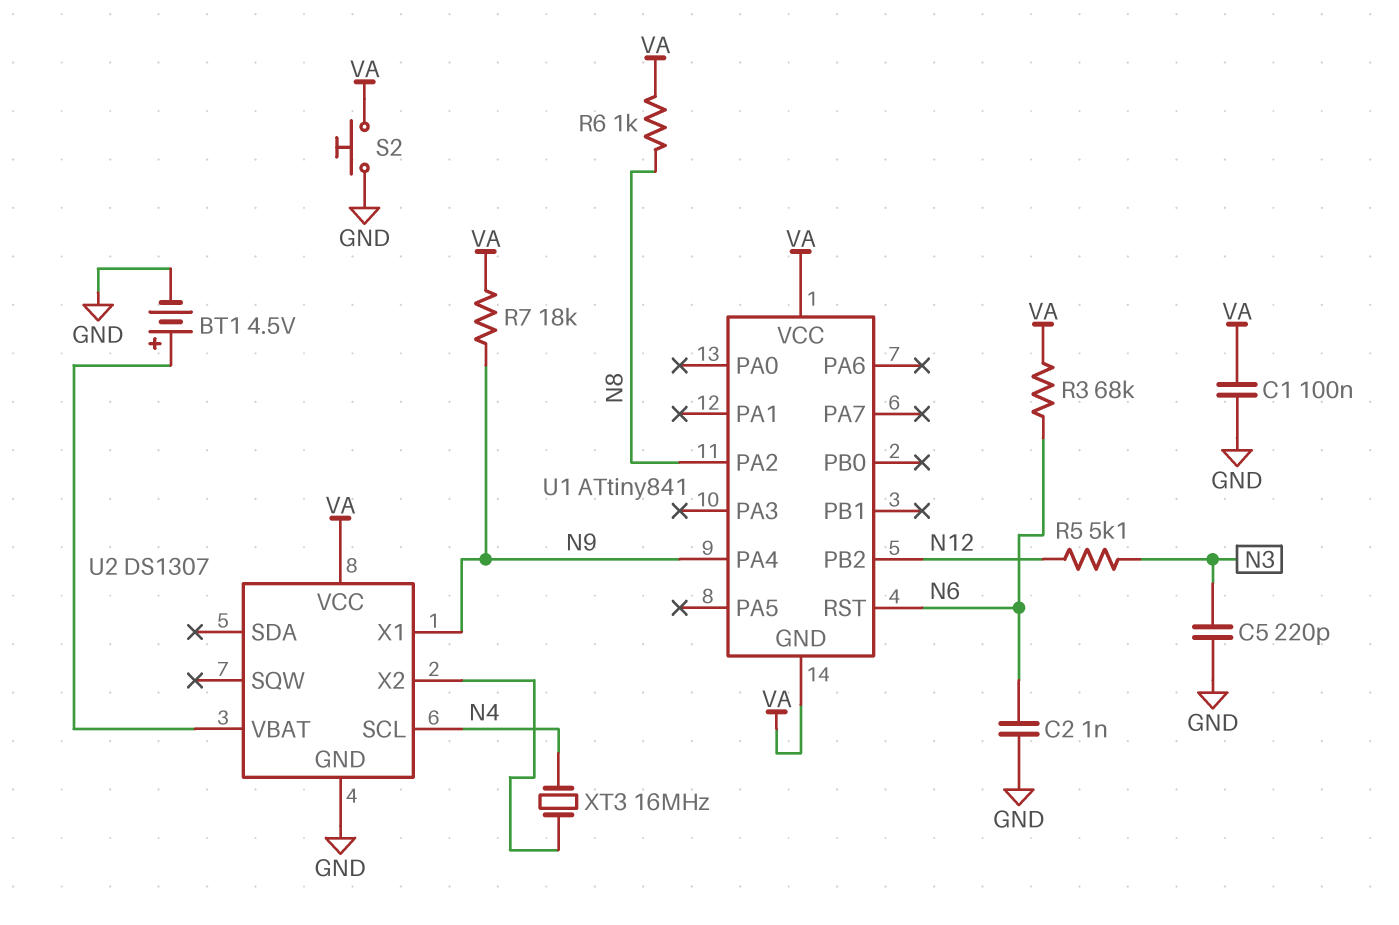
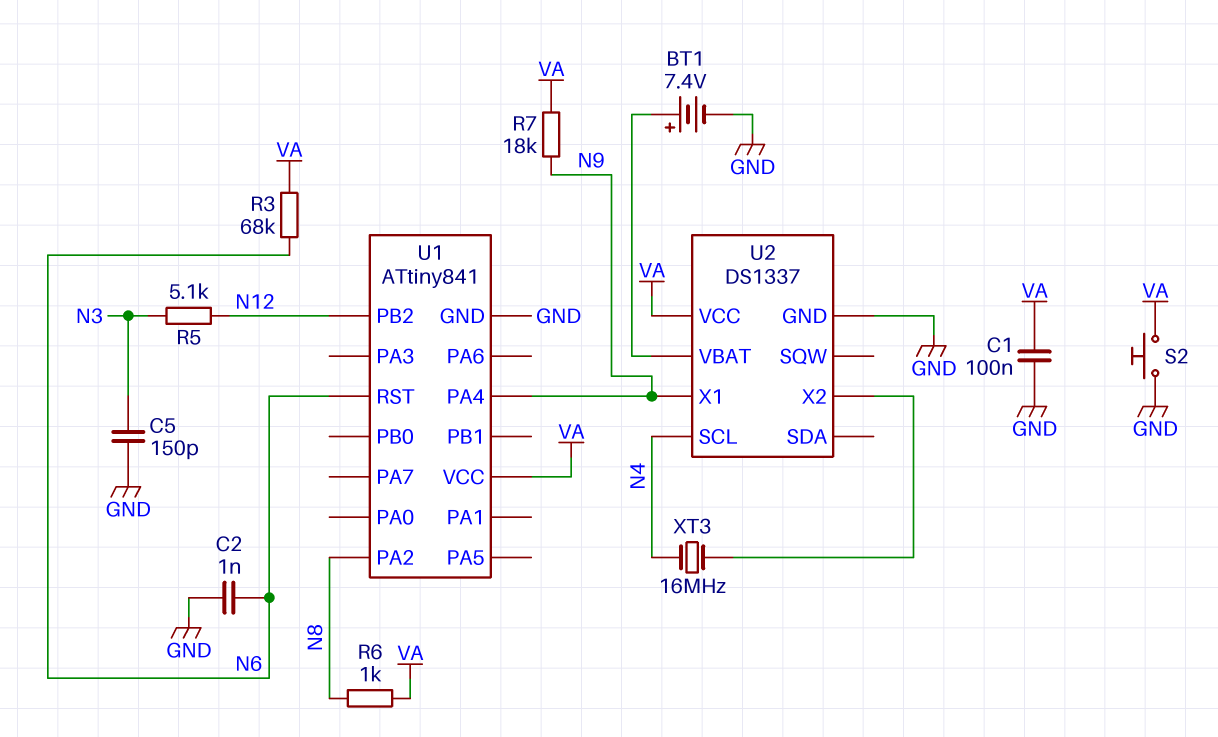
BT1: 4.5V (plus U2/VBAT, minus GND) -> 7.4V (plus U2/VBAT, minus GND)
C5: 220pF (GND, N3) -> 150pF (GND, N3)
U1 pin GND: VA -> GND
U2: DS1307 -> DS1337

